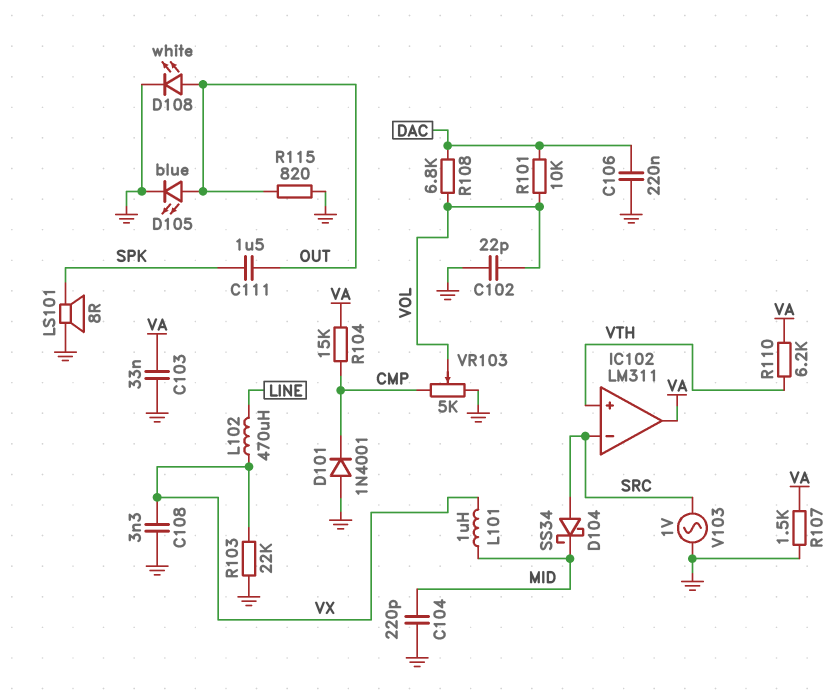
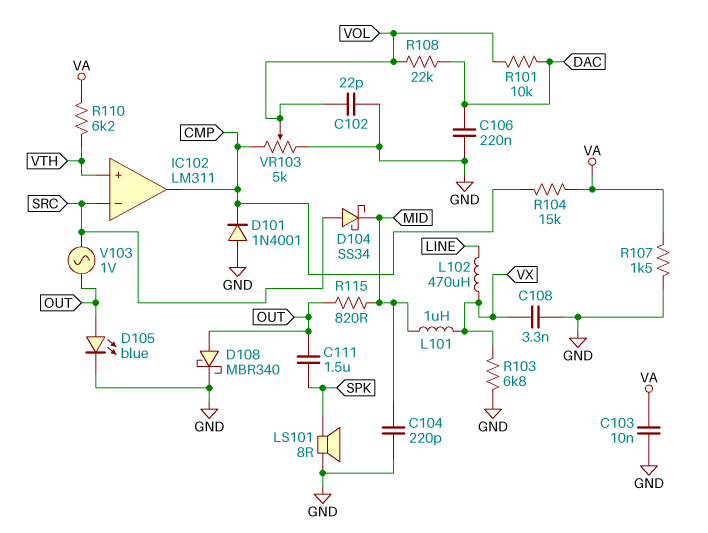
C103: 33nF (GND, VA) -> 10nF (GND, VA)
D108: LED white (A OUT, K GND) -> schottky MBR340 (A OUT, K GND)
IC102 pin out: VA -> CMP
R103: 22k (GND, VX) -> 6.8k (GND, VX)
R108: 6.8k (DAC, VOL) -> 22k (DAC, VOL)
R115: 820 (GND, OUT) -> 820 (MID, OUT)
V103: AC 1V (GND, SRC) -> AC 1V (OUT, SRC)

